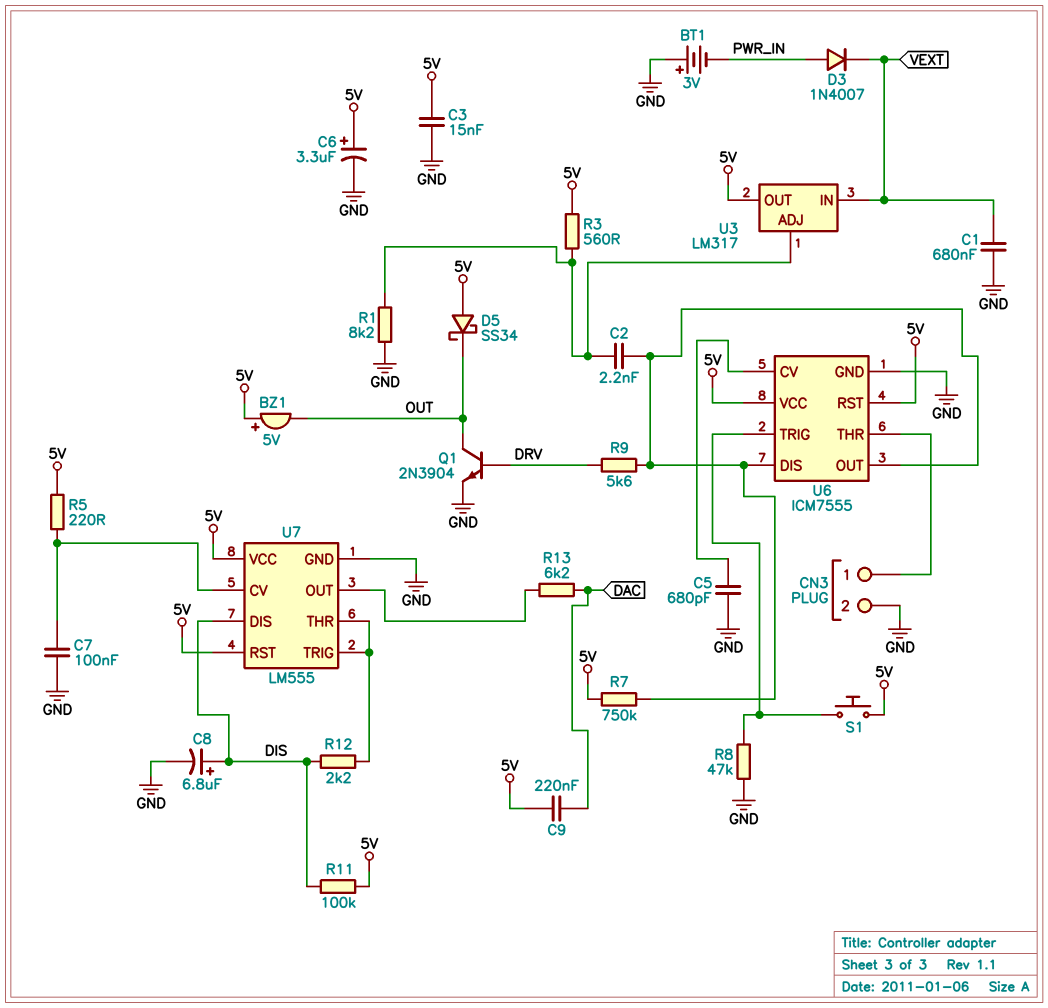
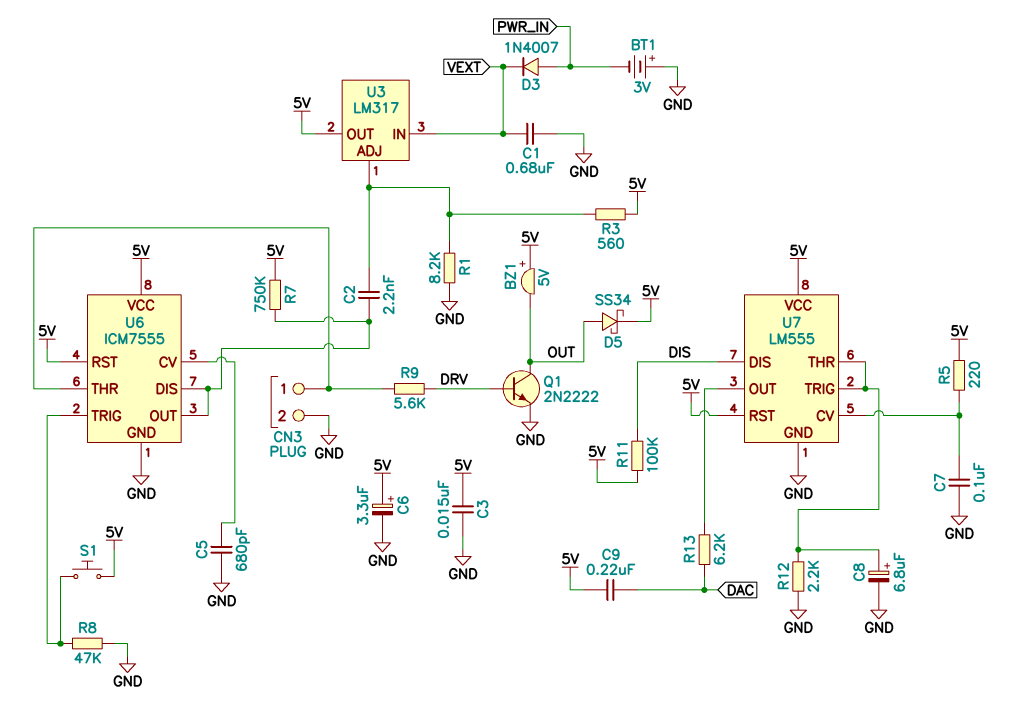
C8: 6.8uF (plus DIS, minus GND) -> 6.8uF (plus U7/THR, minus GND)
D5: schottky SS34 (A 5V, K OUT) -> schottky SS34 (A OUT, K 5V)
Q1: NPN 2N3904 (B DRV, C OUT, E GND) -> NPN 2N2222 (B DRV, C OUT, E GND)
R9: 5.6k (DRV, U6/DIS) -> 5.6k (CN3/1, DRV)
R12: 2.2k (DIS, U7/THR) -> 2.2k (GND, U7/THR)

